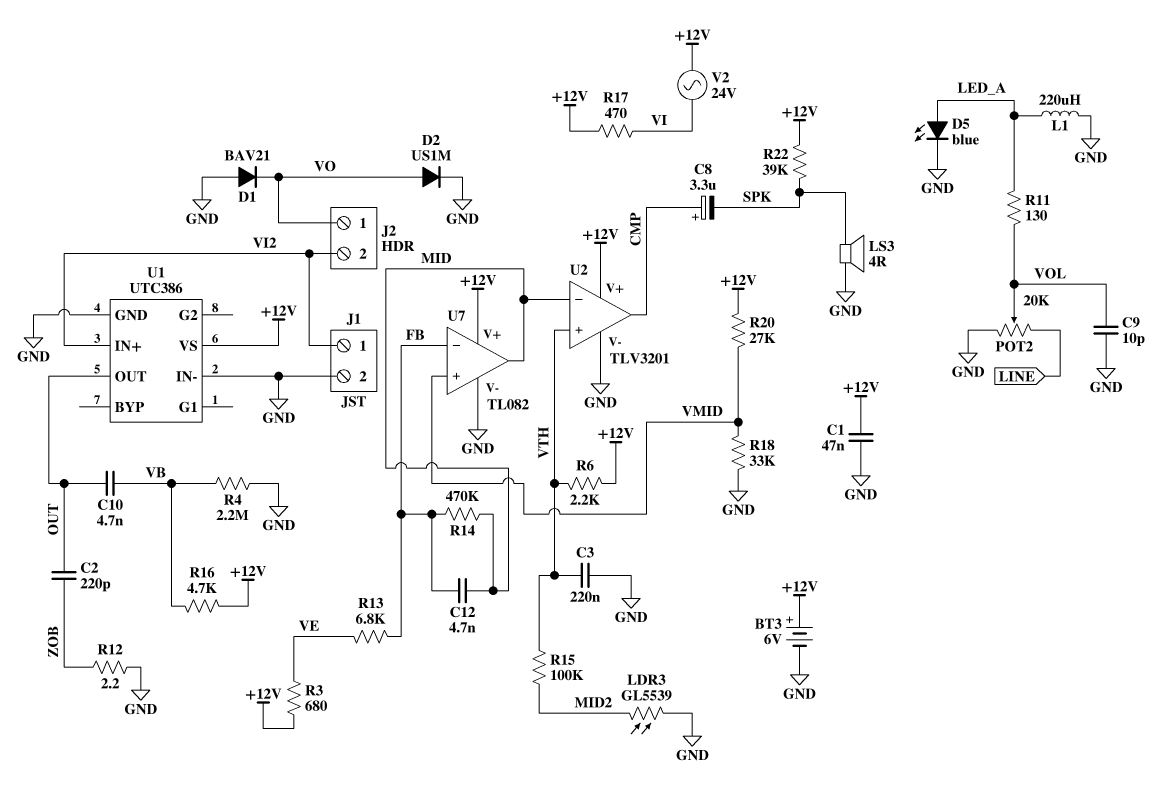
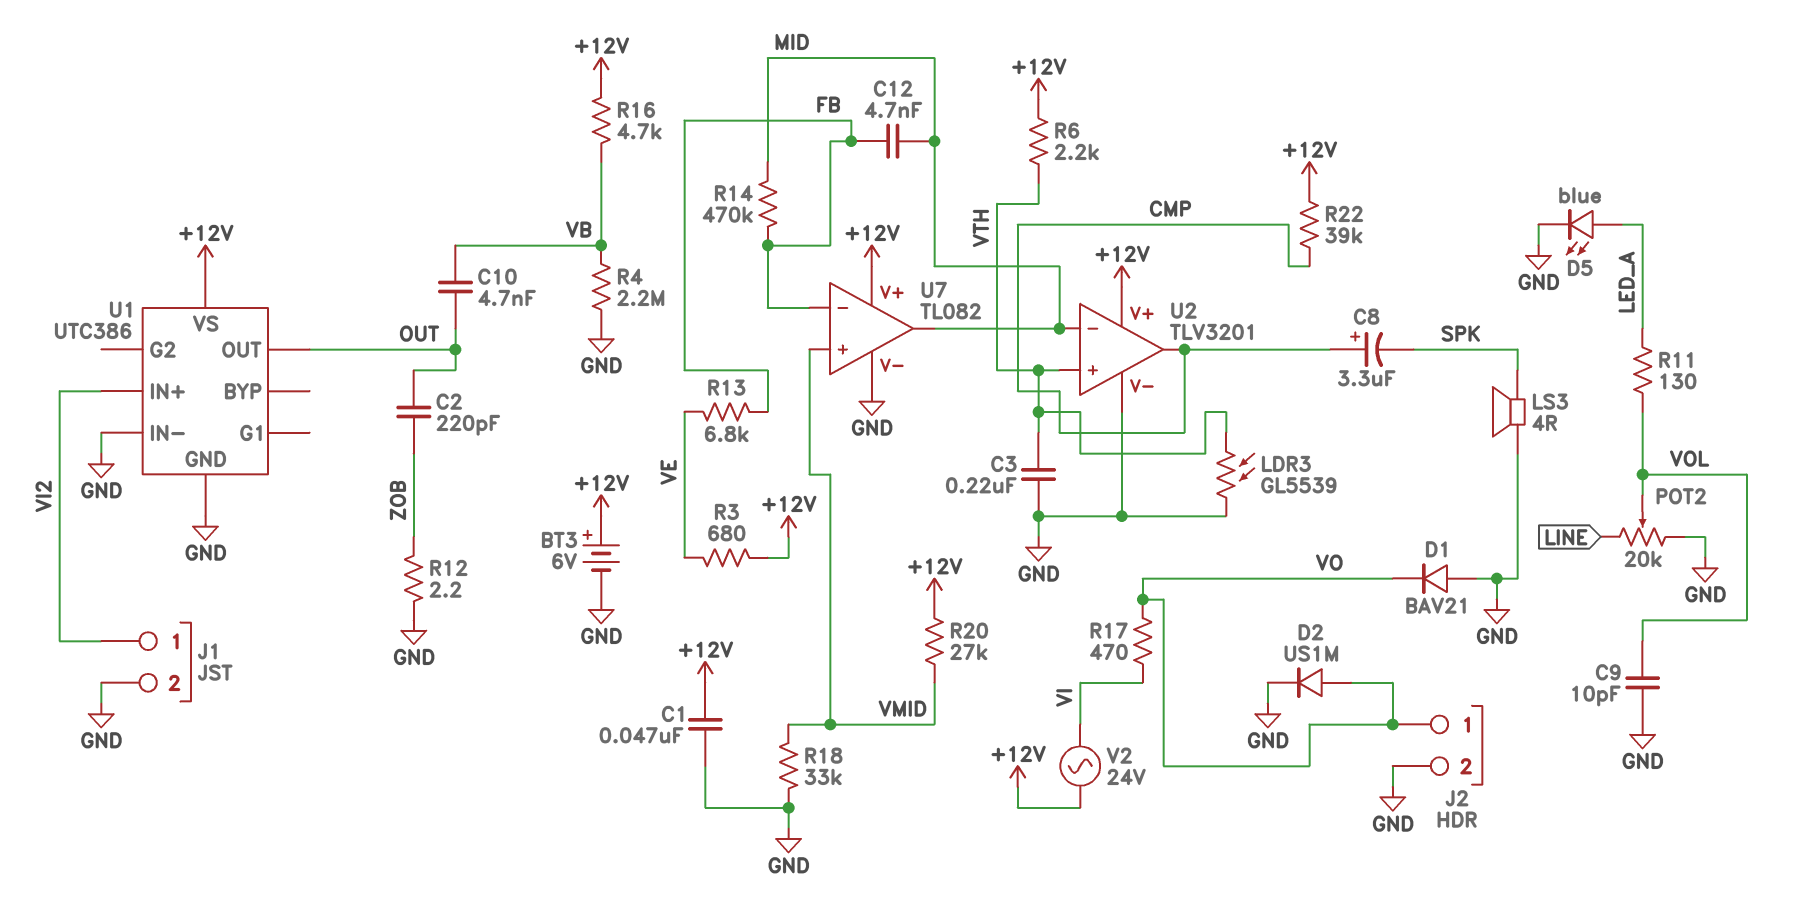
J2 pin 2: VI2 -> GND
L1: 220uH (GND, LED_A) -> none
LDR3: GL5539 (GND, MID2) -> GL5539 (GND, VTH)
R15: 100k (MID2, VTH) -> none
R17: 470 (+12V, VI) -> 470 (VI, VO)
R22: 39k (+12V, SPK) -> 39k (+12V, CMP)

